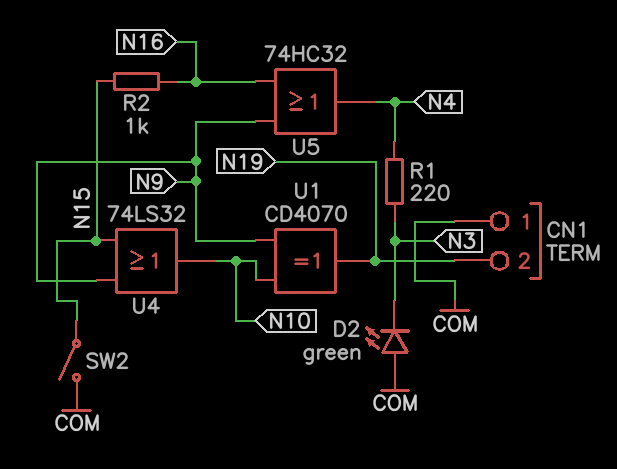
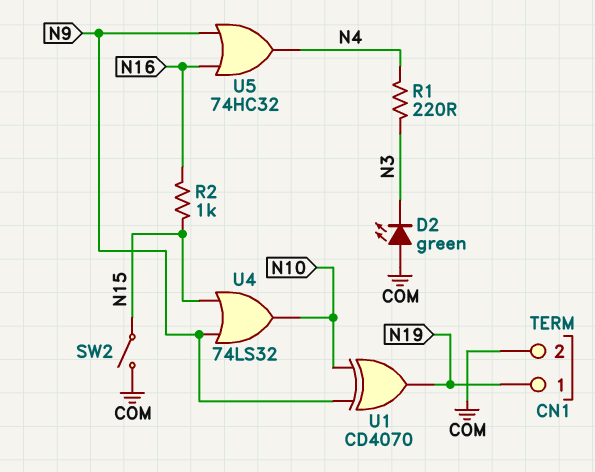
CN1 pin 1: COM -> N19
CN1 pin 2: N19 -> COM

